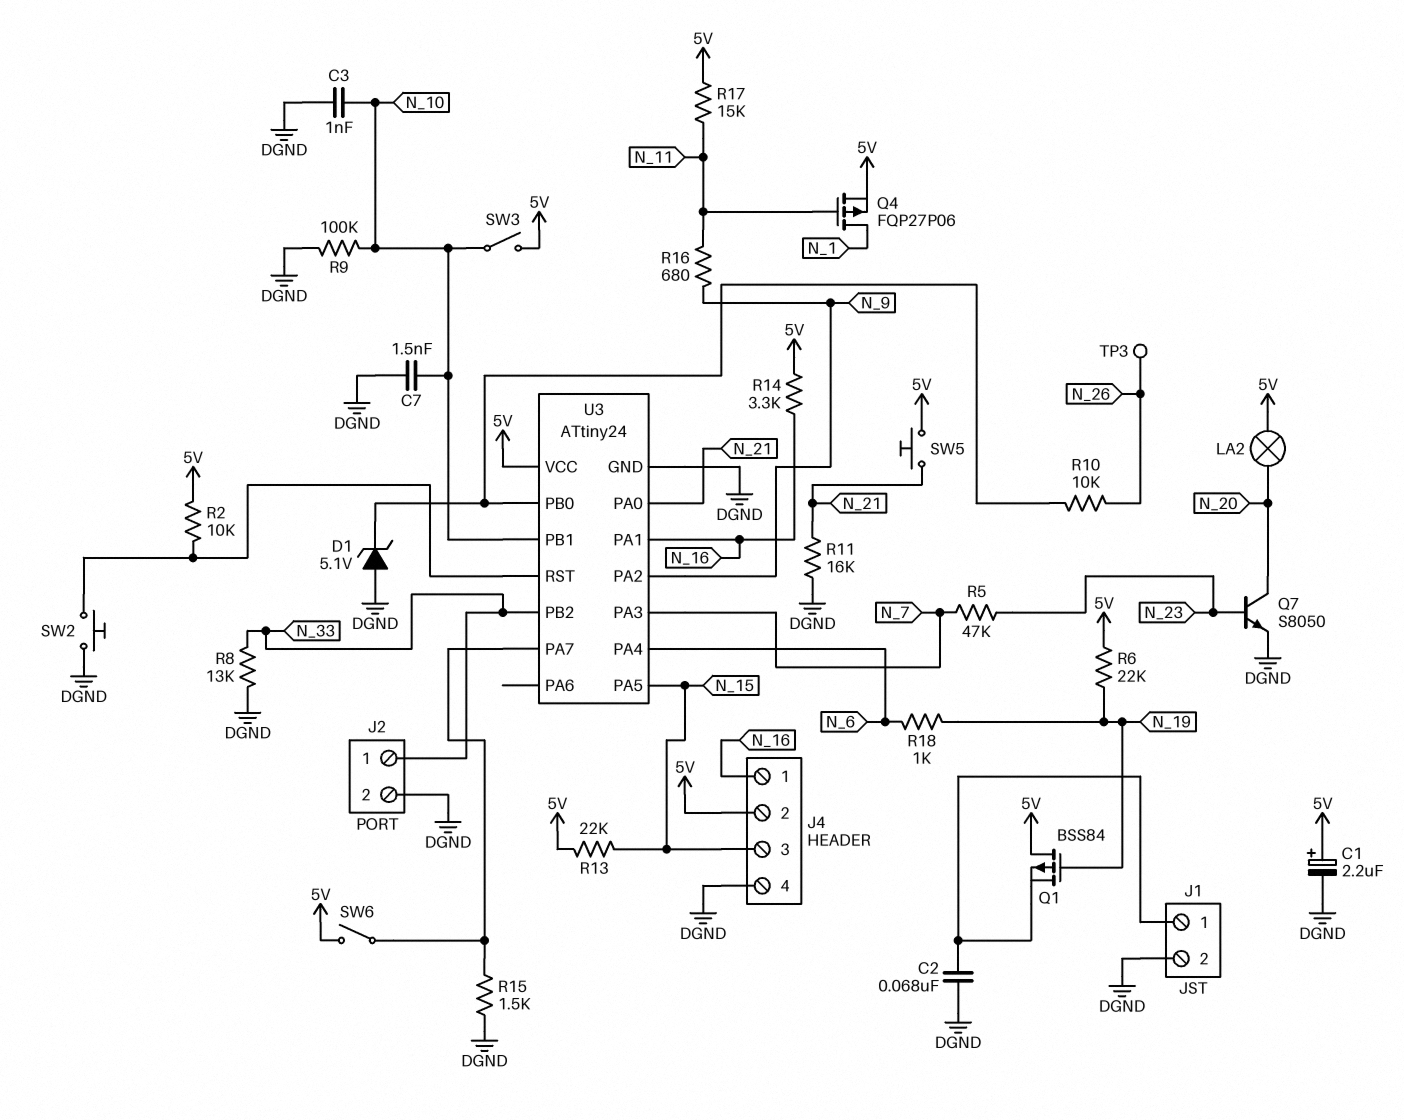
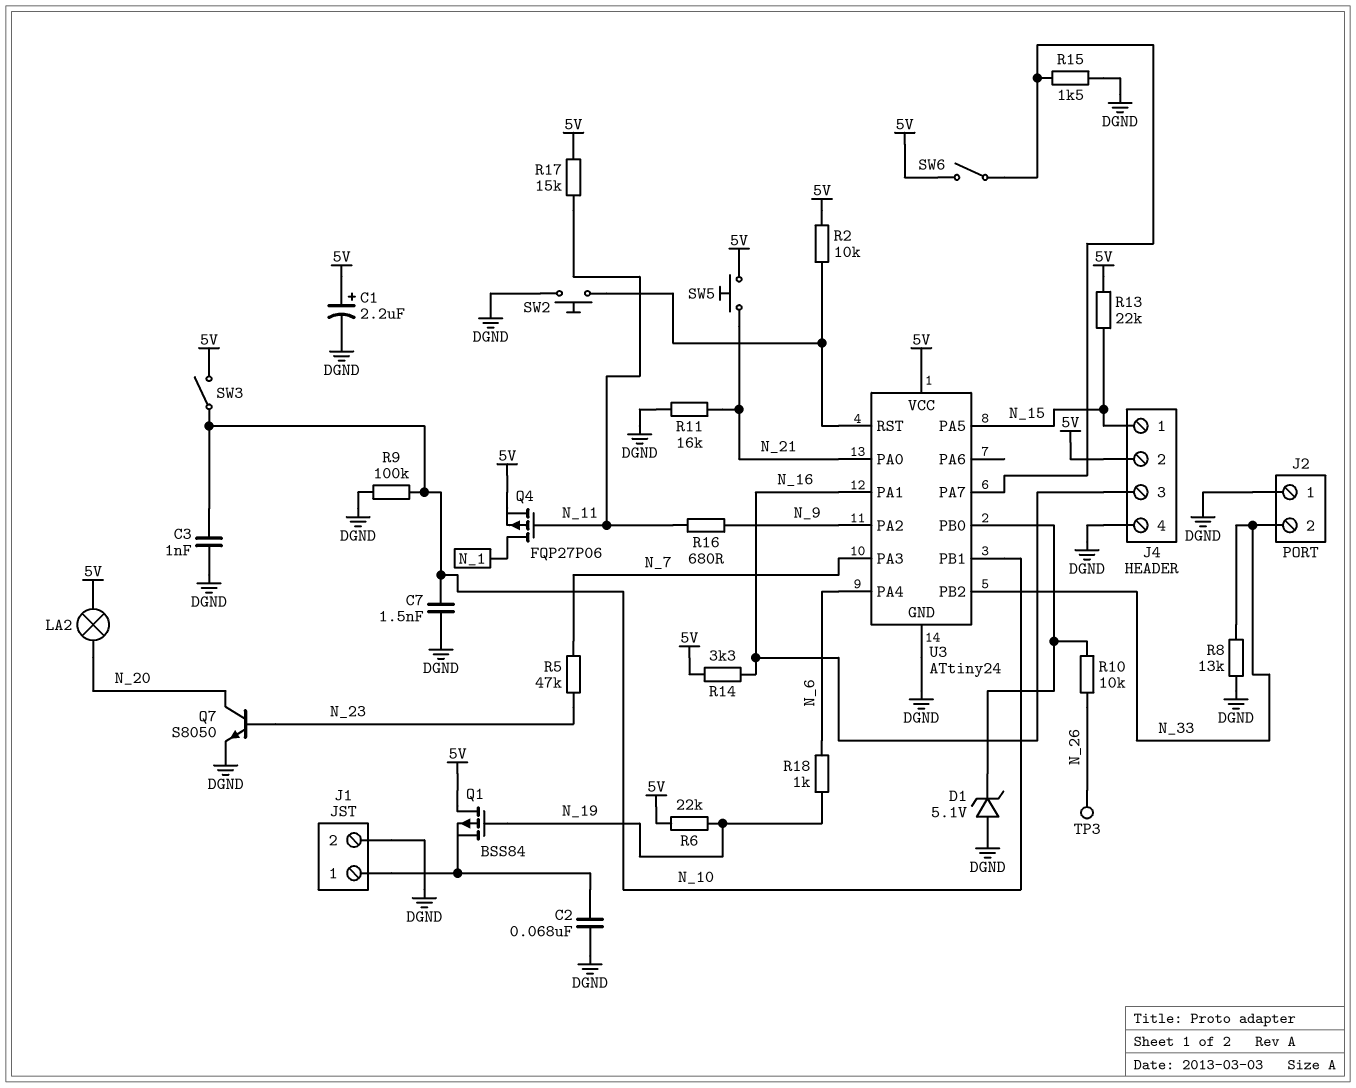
J2 pin 1: N_33 -> DGND
J2 pin 2: DGND -> N_33
J4 pin 1: N_16 -> N_15
J4 pin 3: N_15 -> N_16

